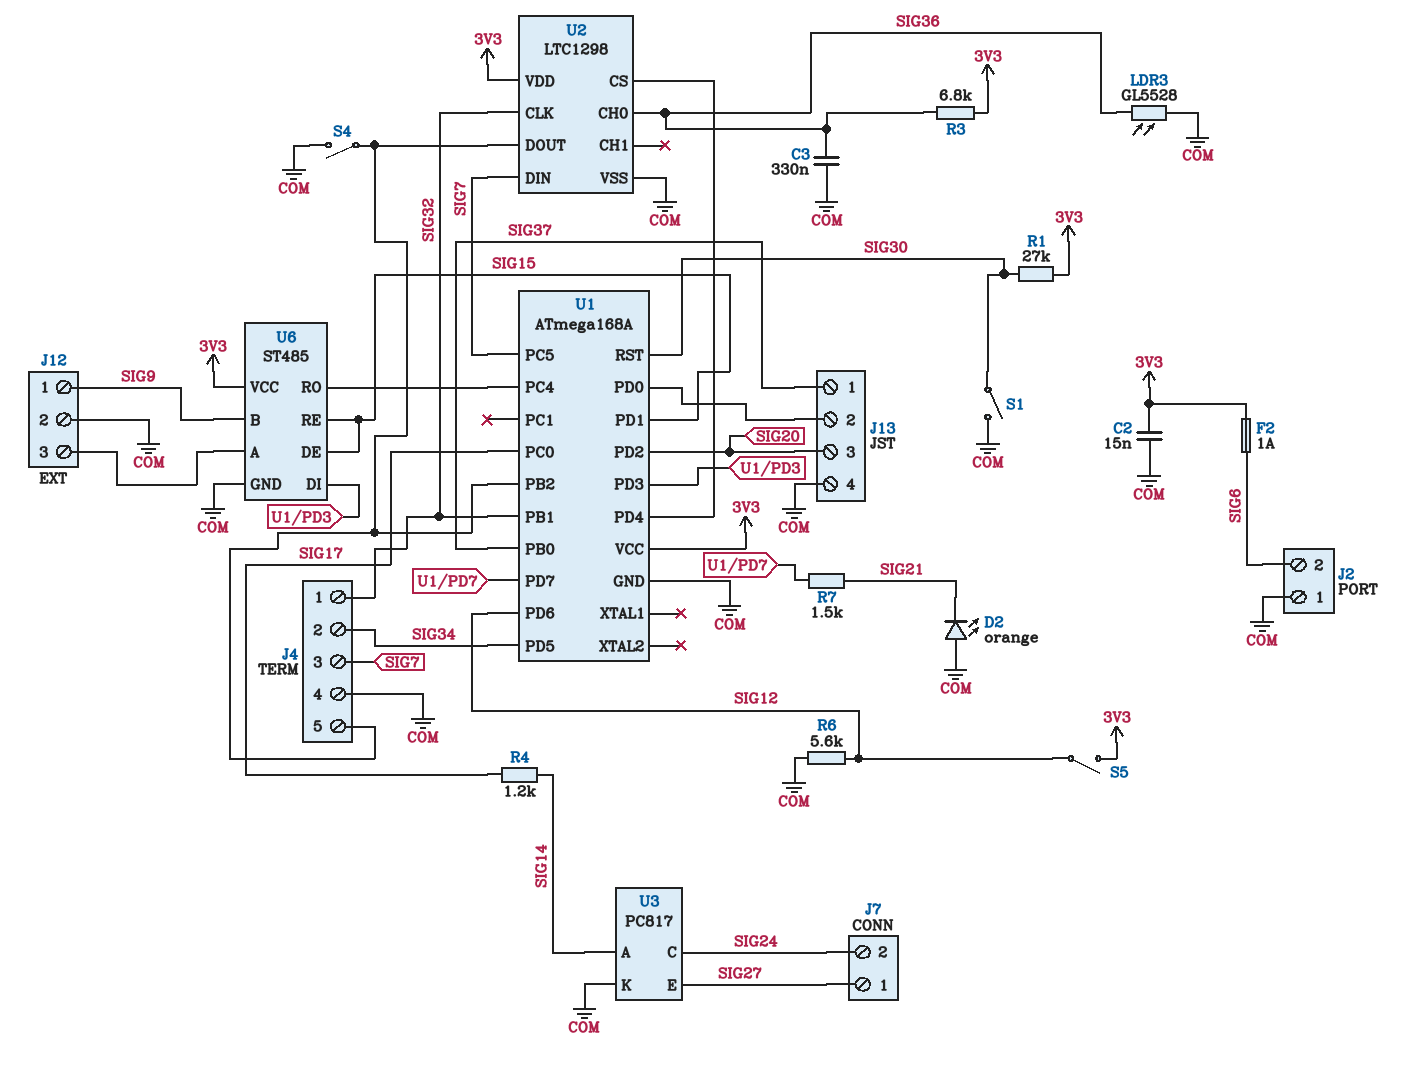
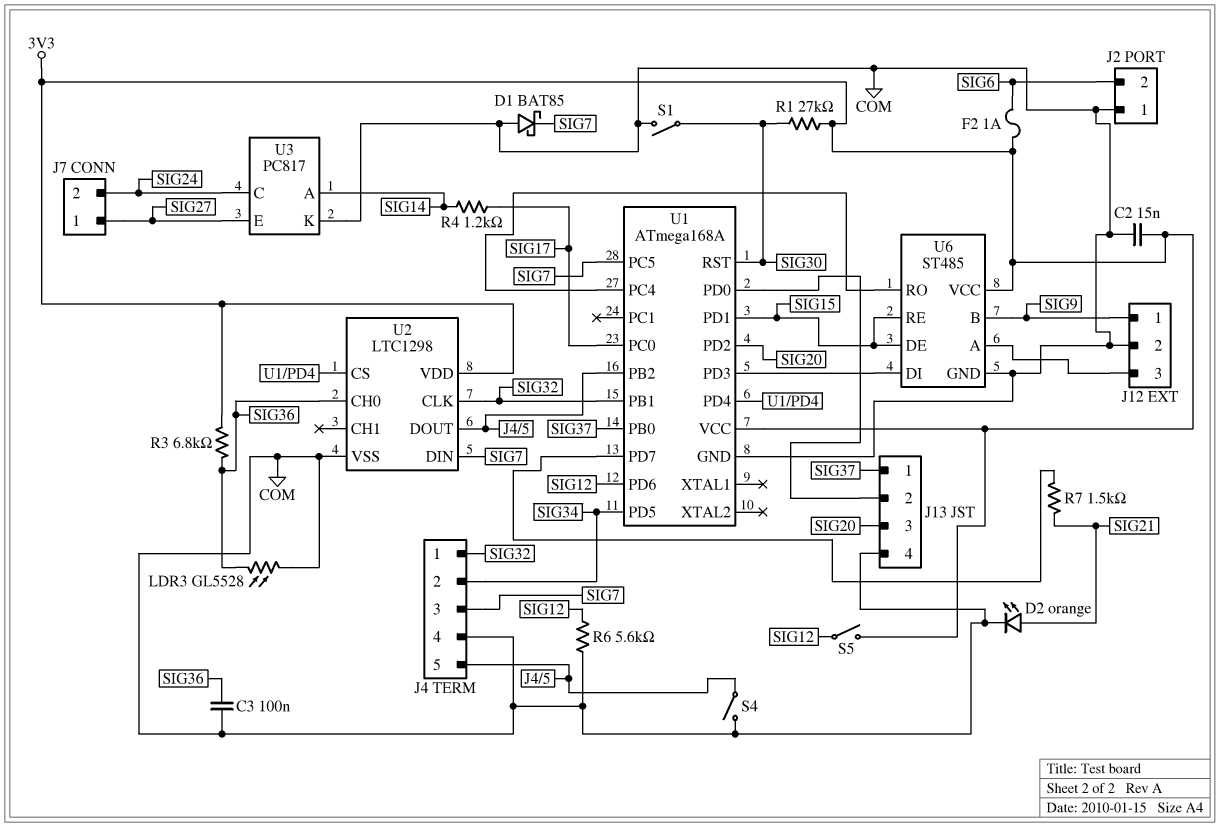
C3: 330nF (COM, SIG36) -> 100nF (COM, SIG36)
D1: none -> schottky BAT85 (A COM, K SIG7)
D2: LED orange (A COM, K SIG21) -> LED orange (A SIG21, K COM)

